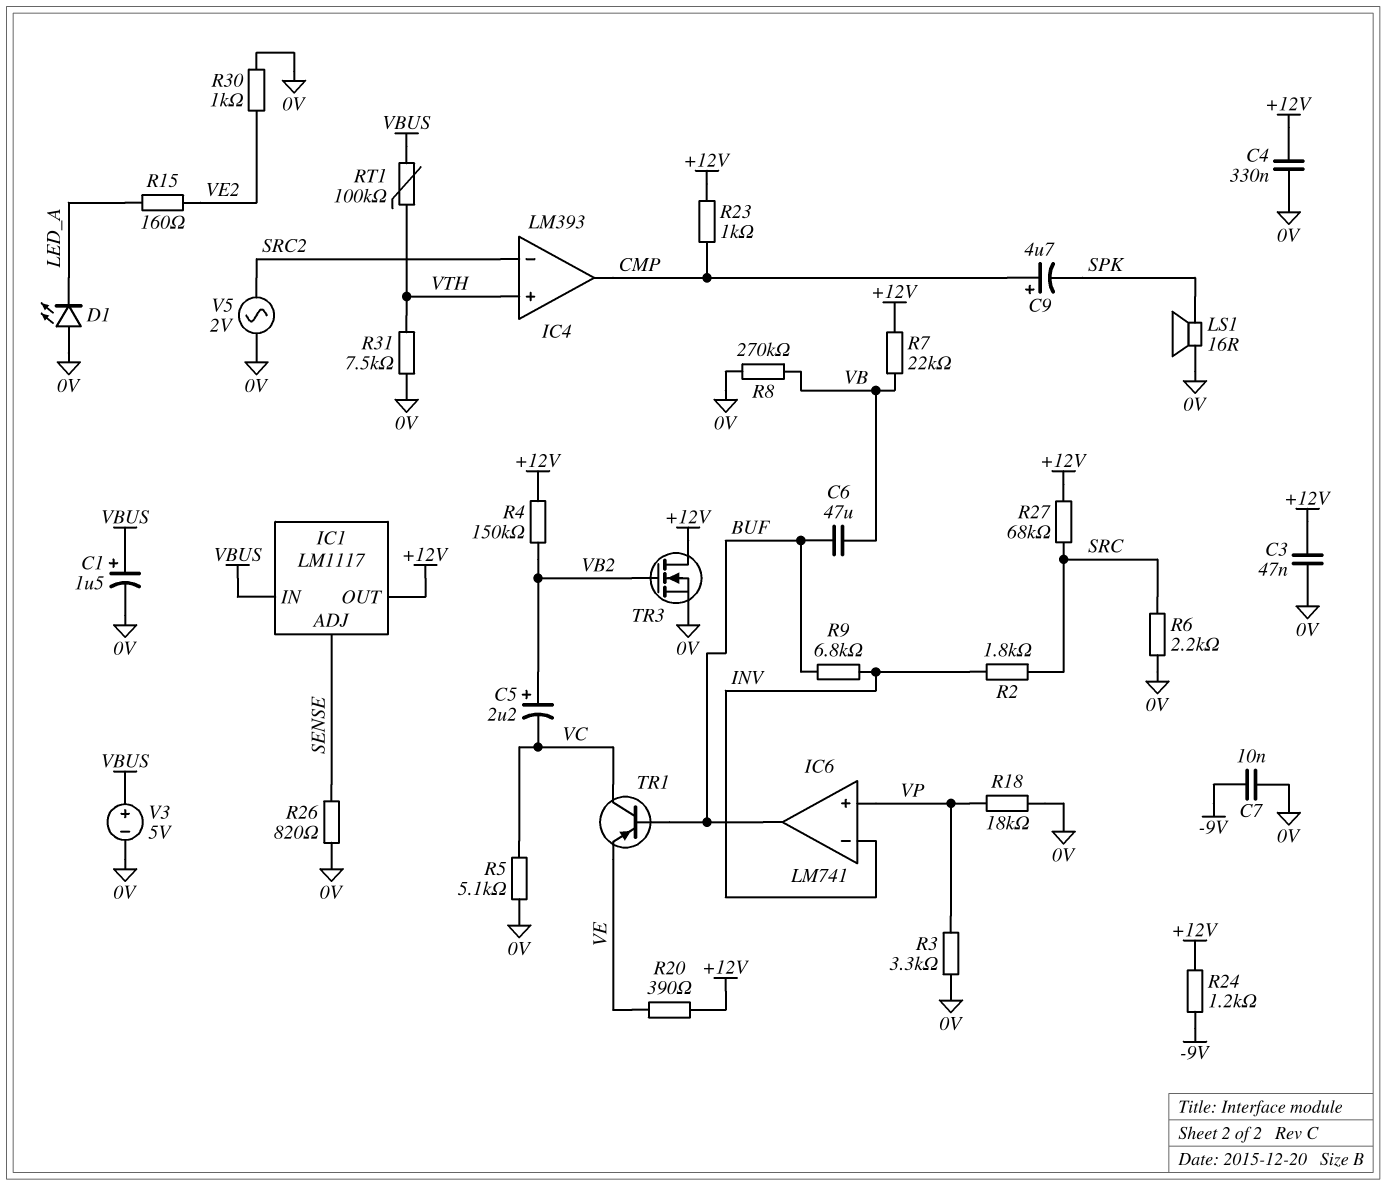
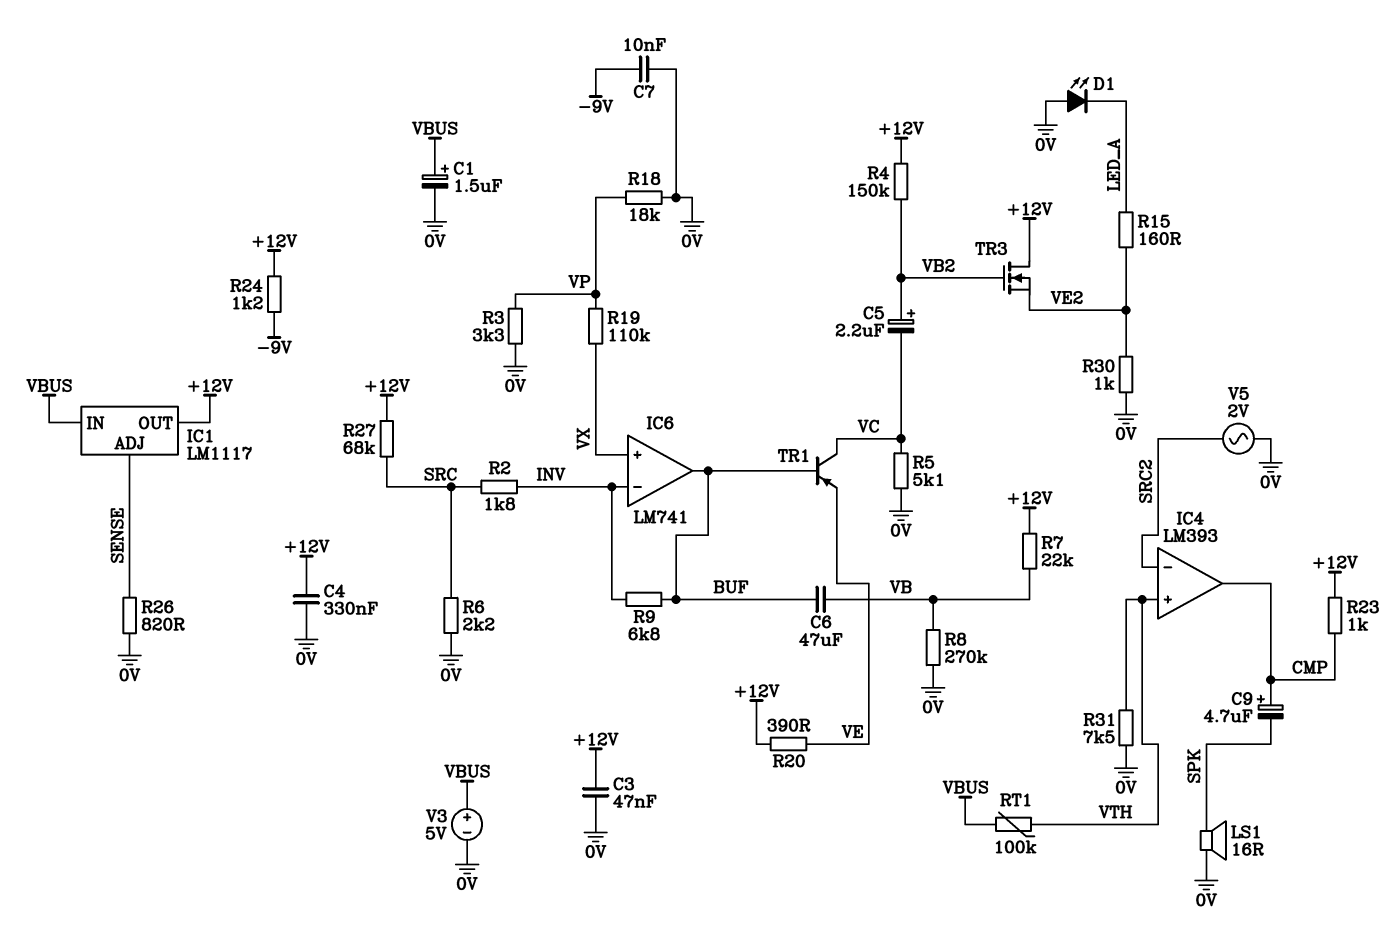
IC6 pin in+: VP -> VX
R19: none -> 110k (VP, VX)
TR3: NMOS (G VB2, D +12V, S 0V) -> NMOS (G VB2, D +12V, S VE2)

